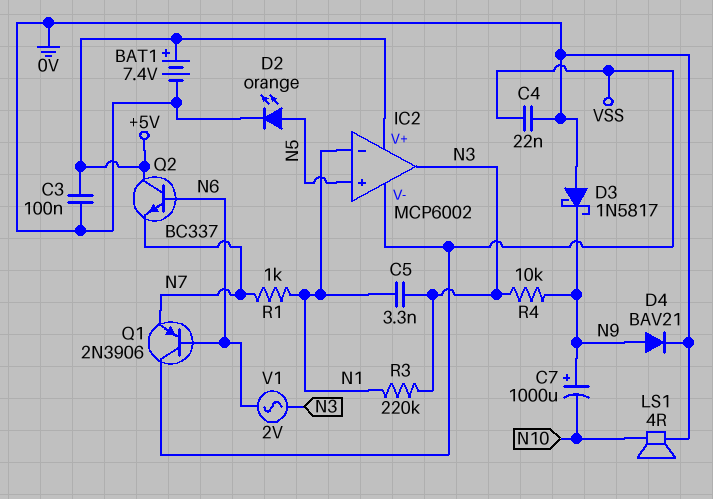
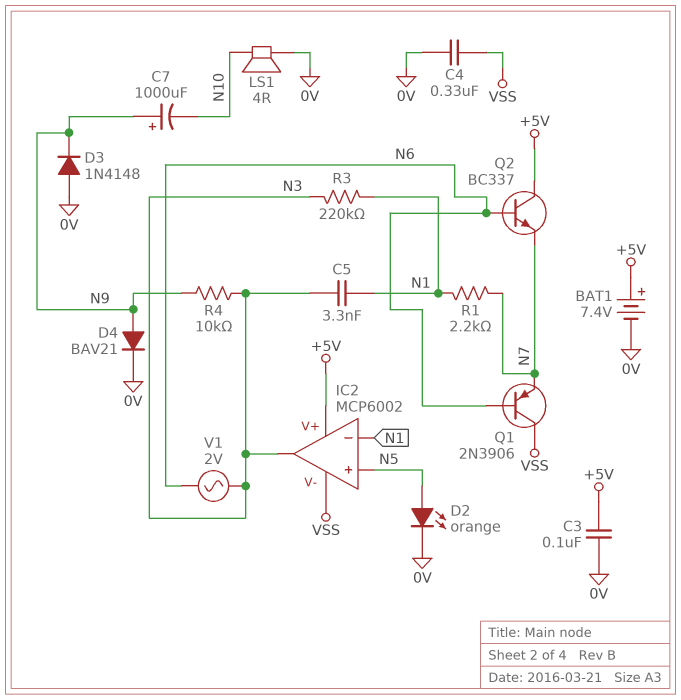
C4: 22nF (0V, VSS) -> 330nF (0V, VSS)
D3: schottky 1N5817 (A 0V, K N9) -> diode 1N4148 (A 0V, K N9)
R1: 1k (N1, N7) -> 2.2k (N1, N7)

